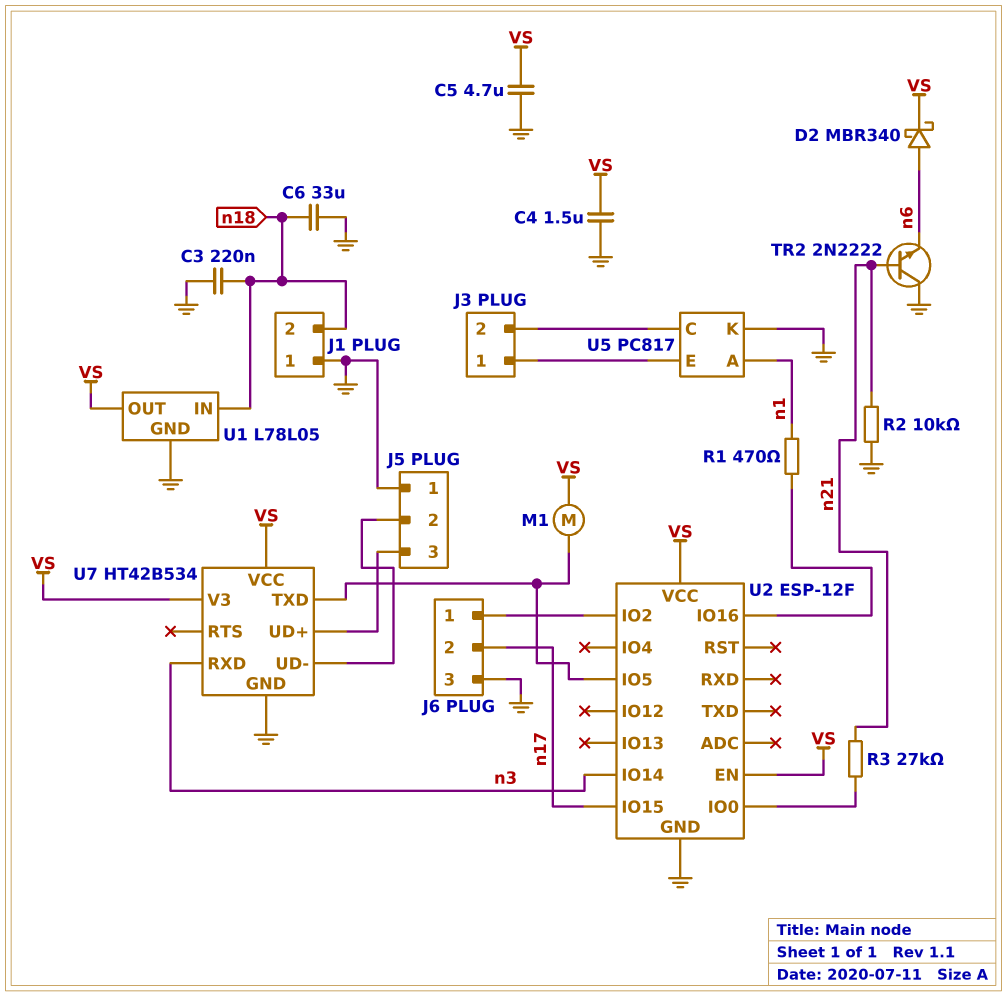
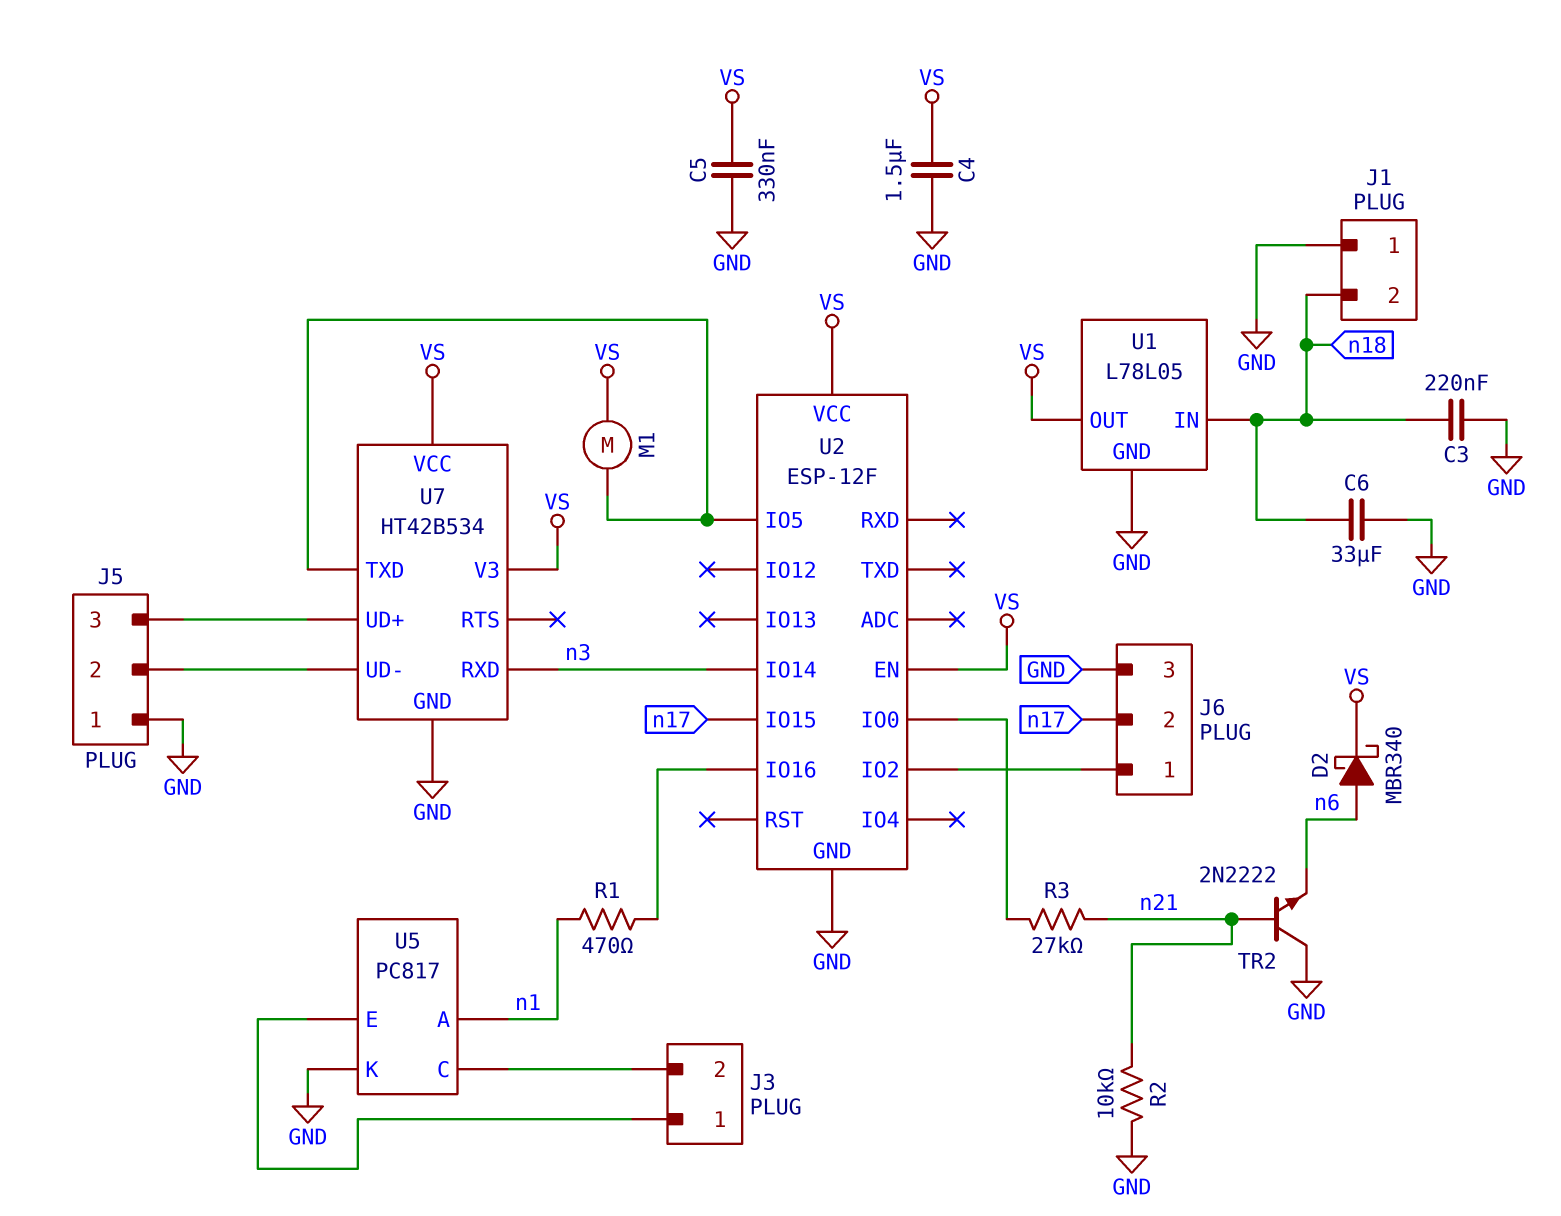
C5: 4.7uF (GND, VS) -> 330nF (GND, VS)

